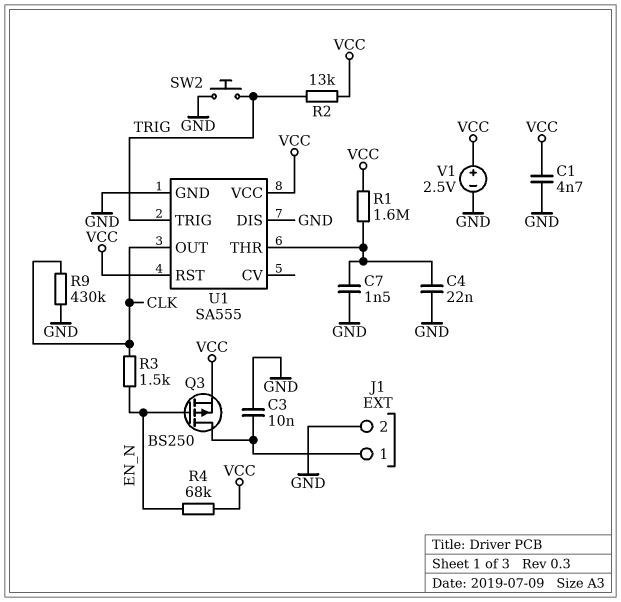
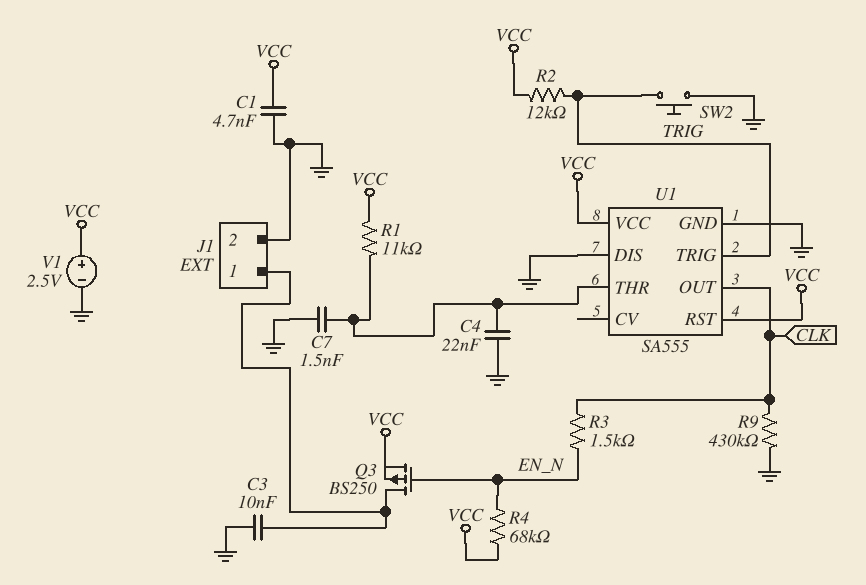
R1: 1.6M (U1/THR, VCC) -> 11k (U1/THR, VCC)
R2: 13k (TRIG, VCC) -> 12k (TRIG, VCC)

